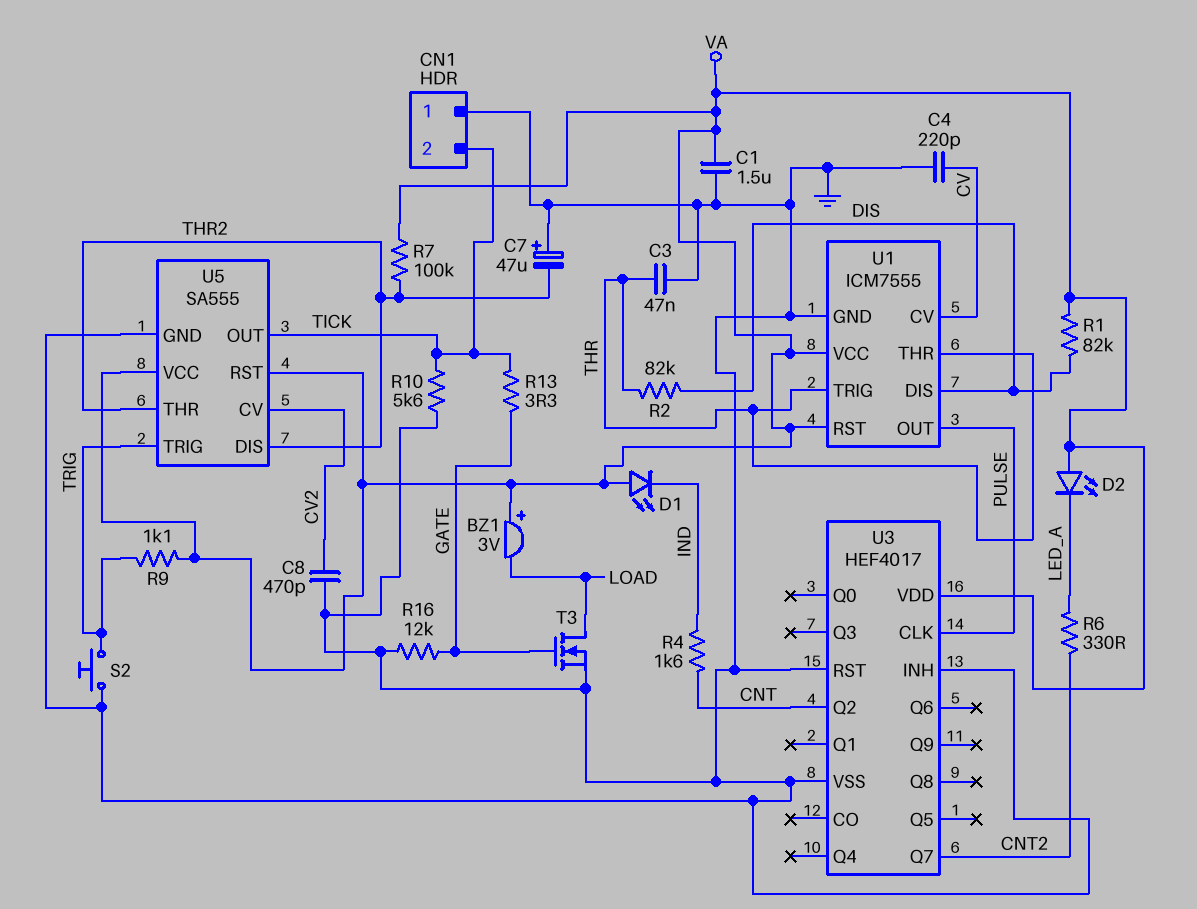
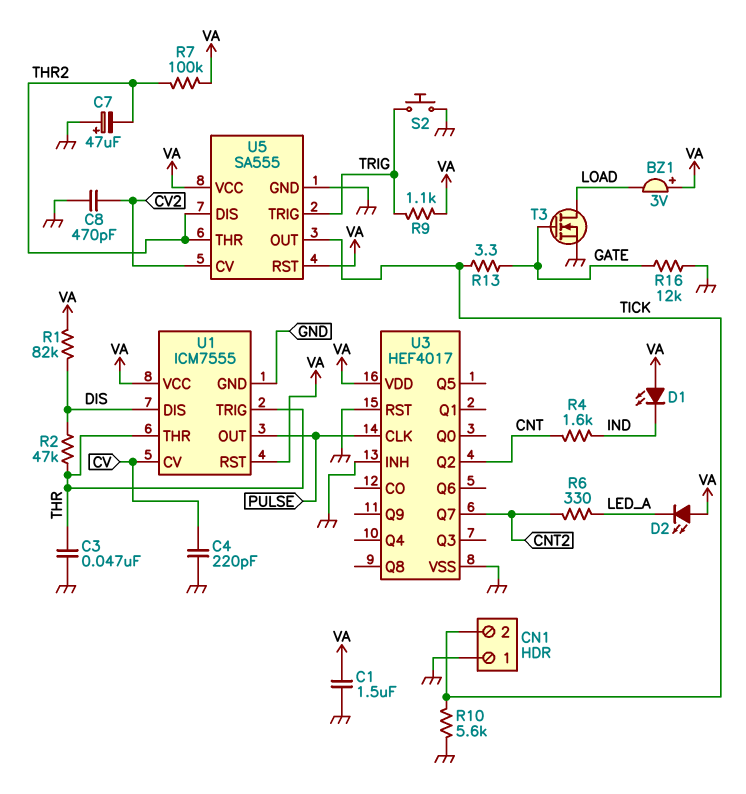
R2: 82k (DIS, THR) -> 47k (DIS, THR)

